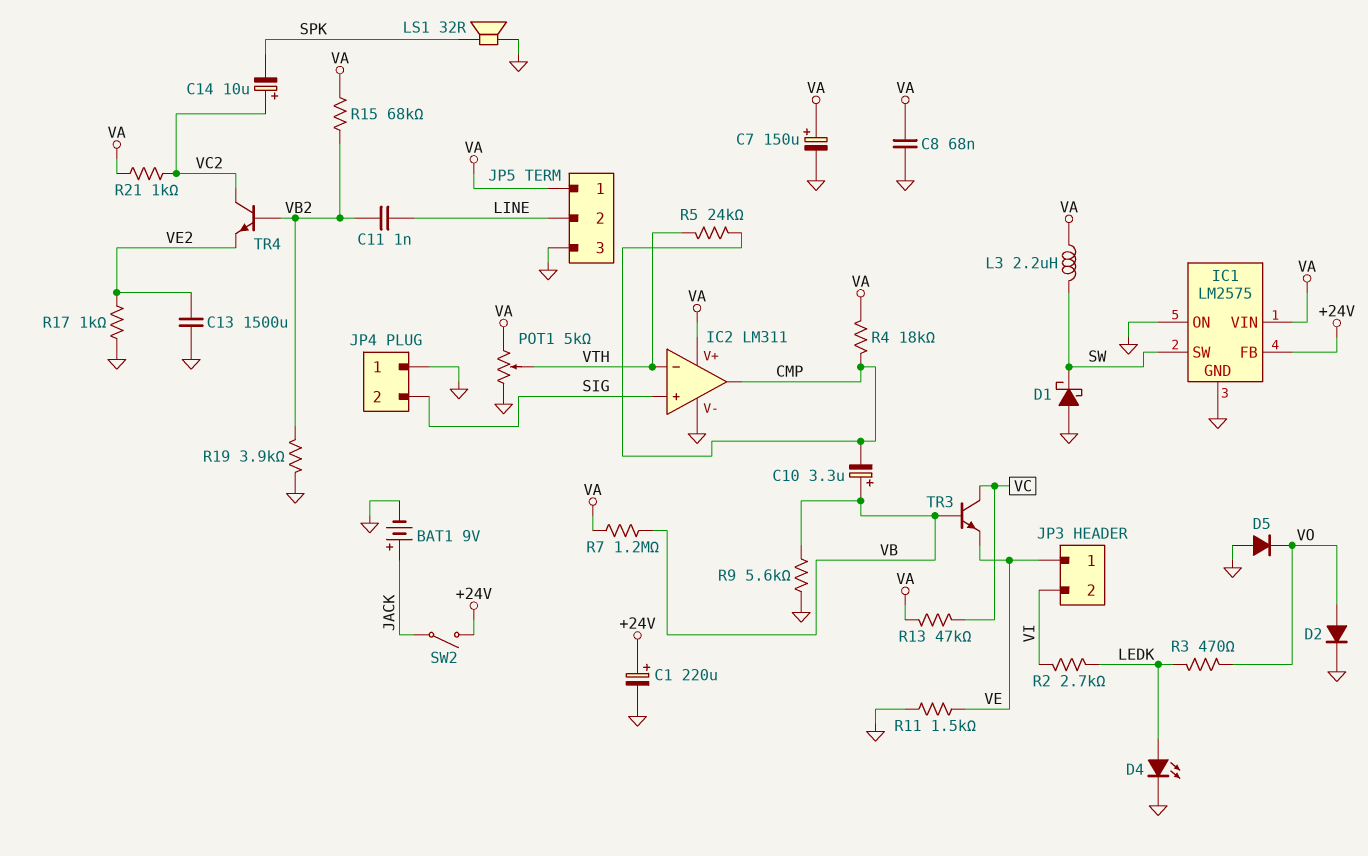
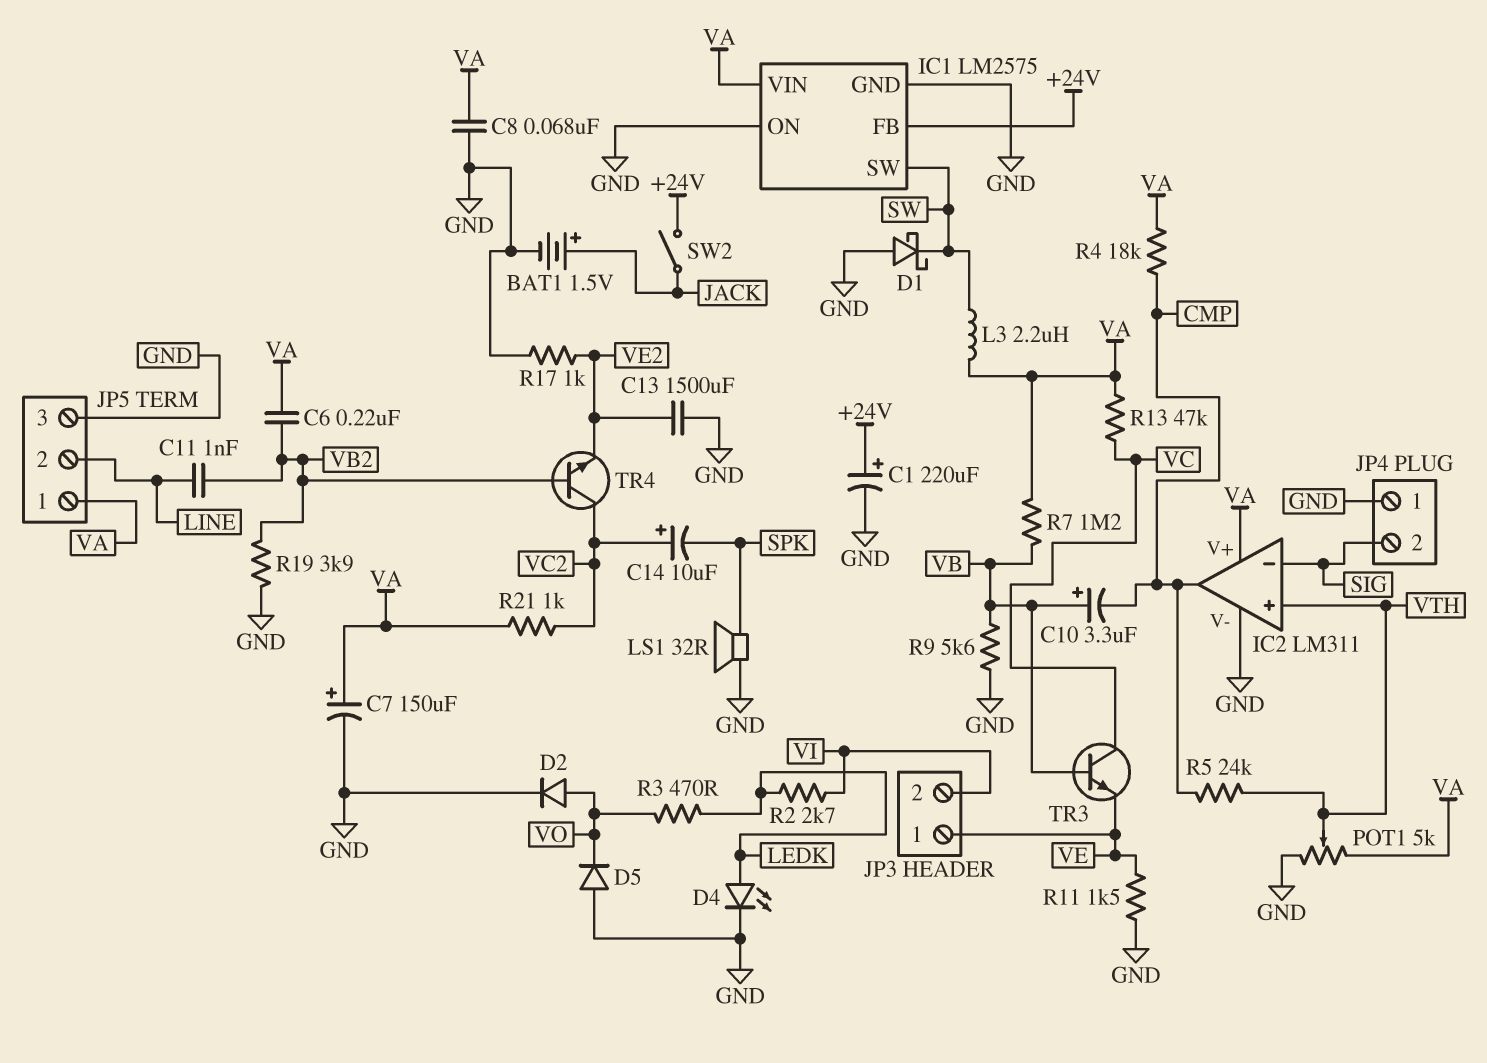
BAT1: 9V (plus JACK, minus GND) -> 1.5V (plus JACK, minus GND)
C6: none -> 220nF (VA, VB2)
IC2 pin in+: SIG -> VTH
IC2 pin in-: VTH -> SIG
R15: 68k (VA, VB2) -> none

